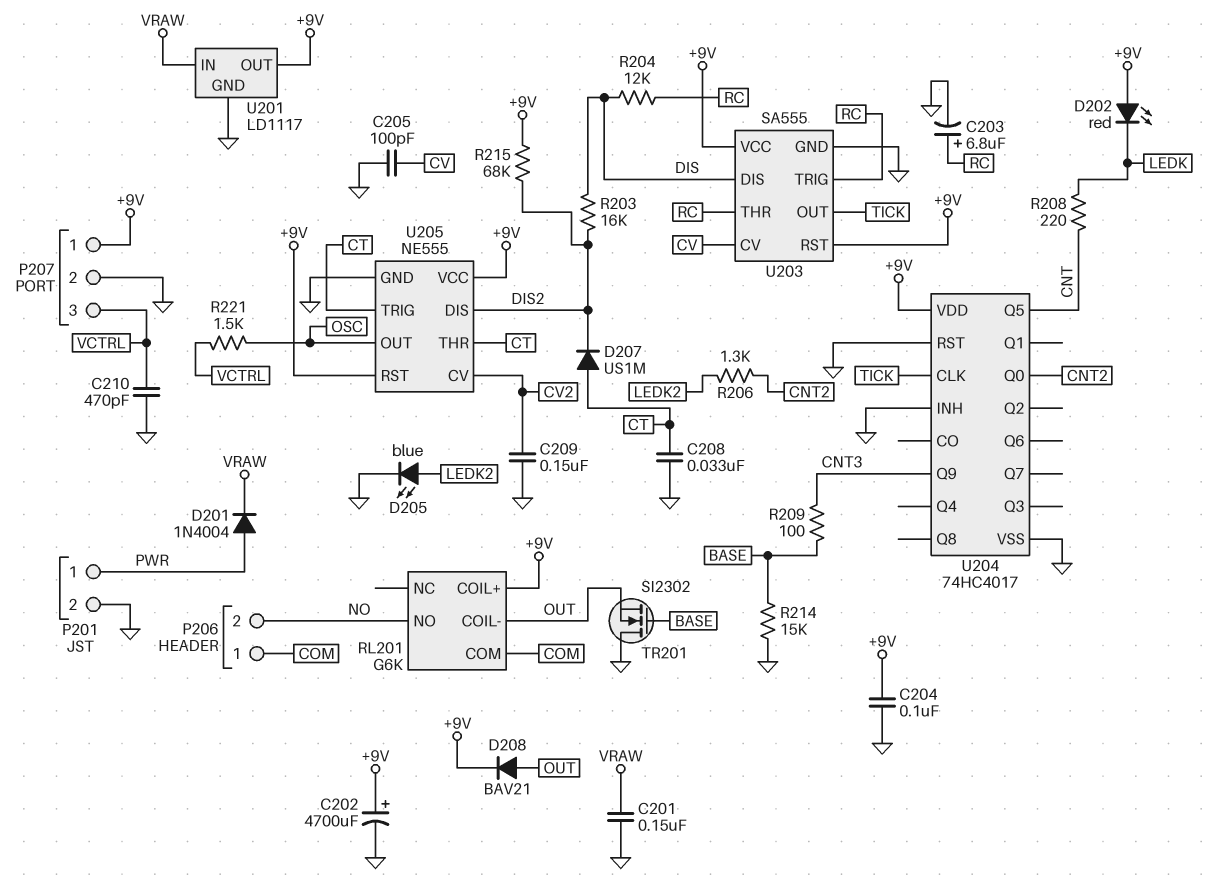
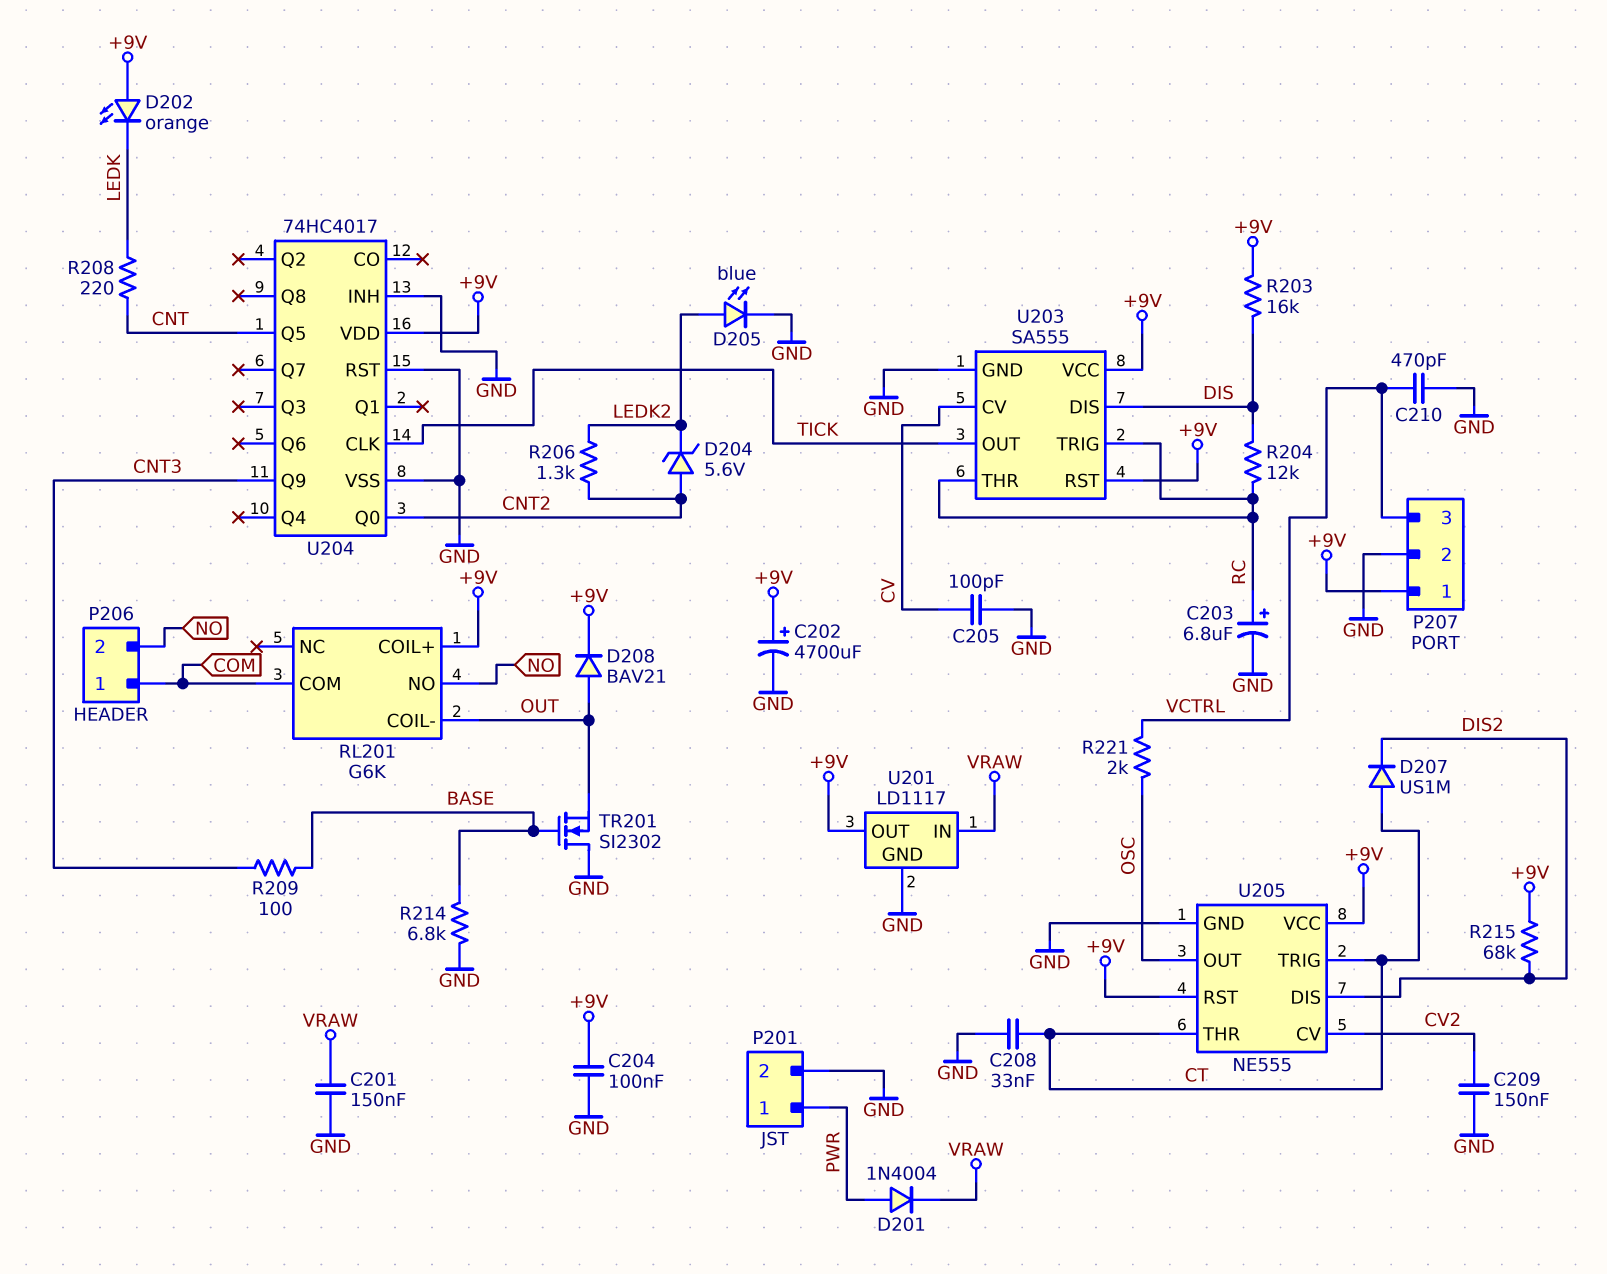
D202: LED red (A +9V, K LEDK) -> LED orange (A +9V, K LEDK)
D204: none -> zener 5.6V (A CNT2, K LEDK2)
R203: 16k (DIS, DIS2) -> 16k (+9V, DIS)
R214: 15k (BASE, GND) -> 6.8k (BASE, GND)
R221: 1.5k (OSC, VCTRL) -> 2k (OSC, VCTRL)

